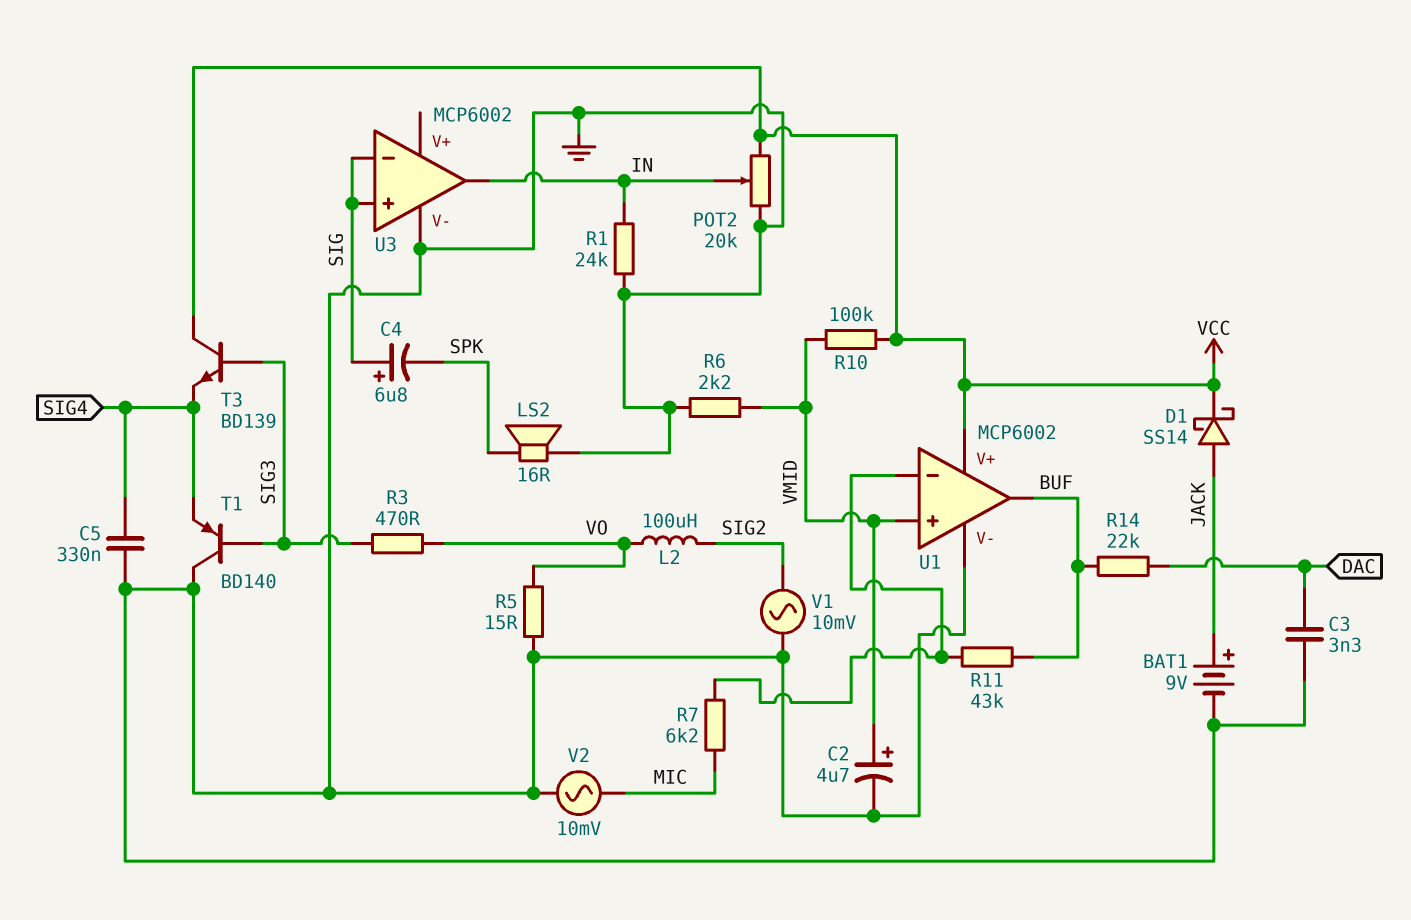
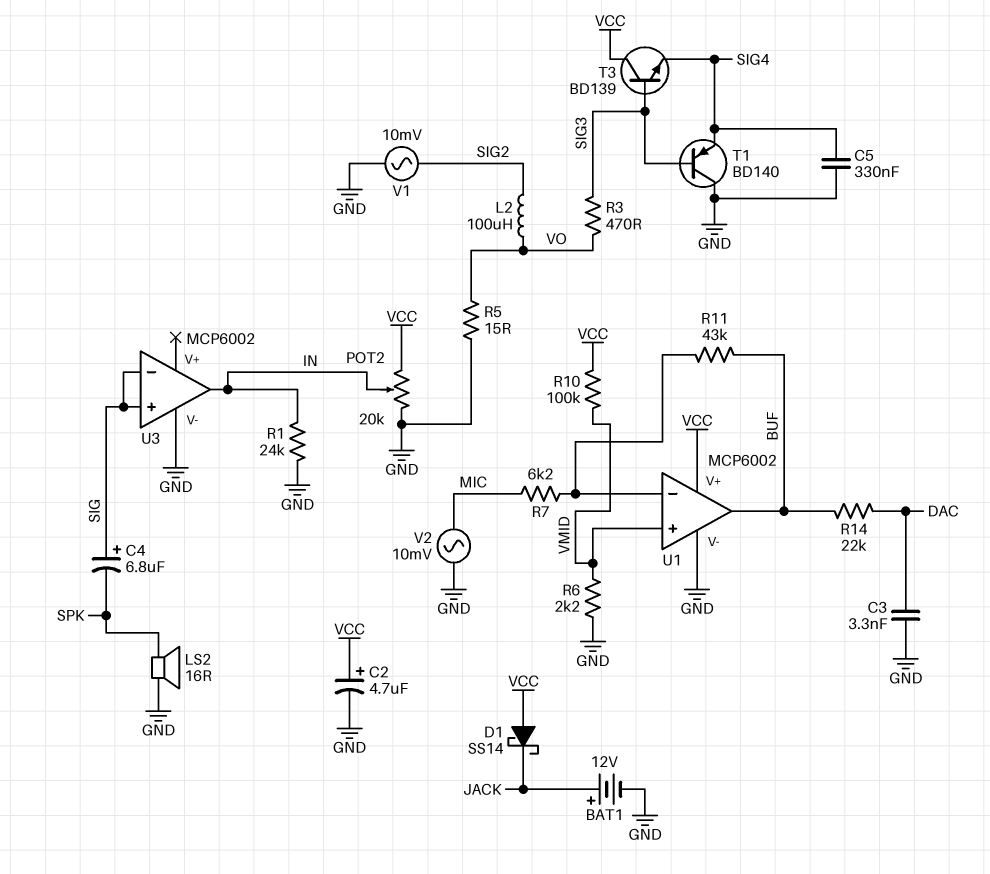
BAT1: 9V (plus JACK, minus GND) -> 12V (plus JACK, minus GND)
C2: 4.7uF (plus VMID, minus GND) -> 4.7uF (plus VCC, minus GND)
D1: schottky SS14 (A JACK, K VCC) -> schottky SS14 (A VCC, K JACK)

